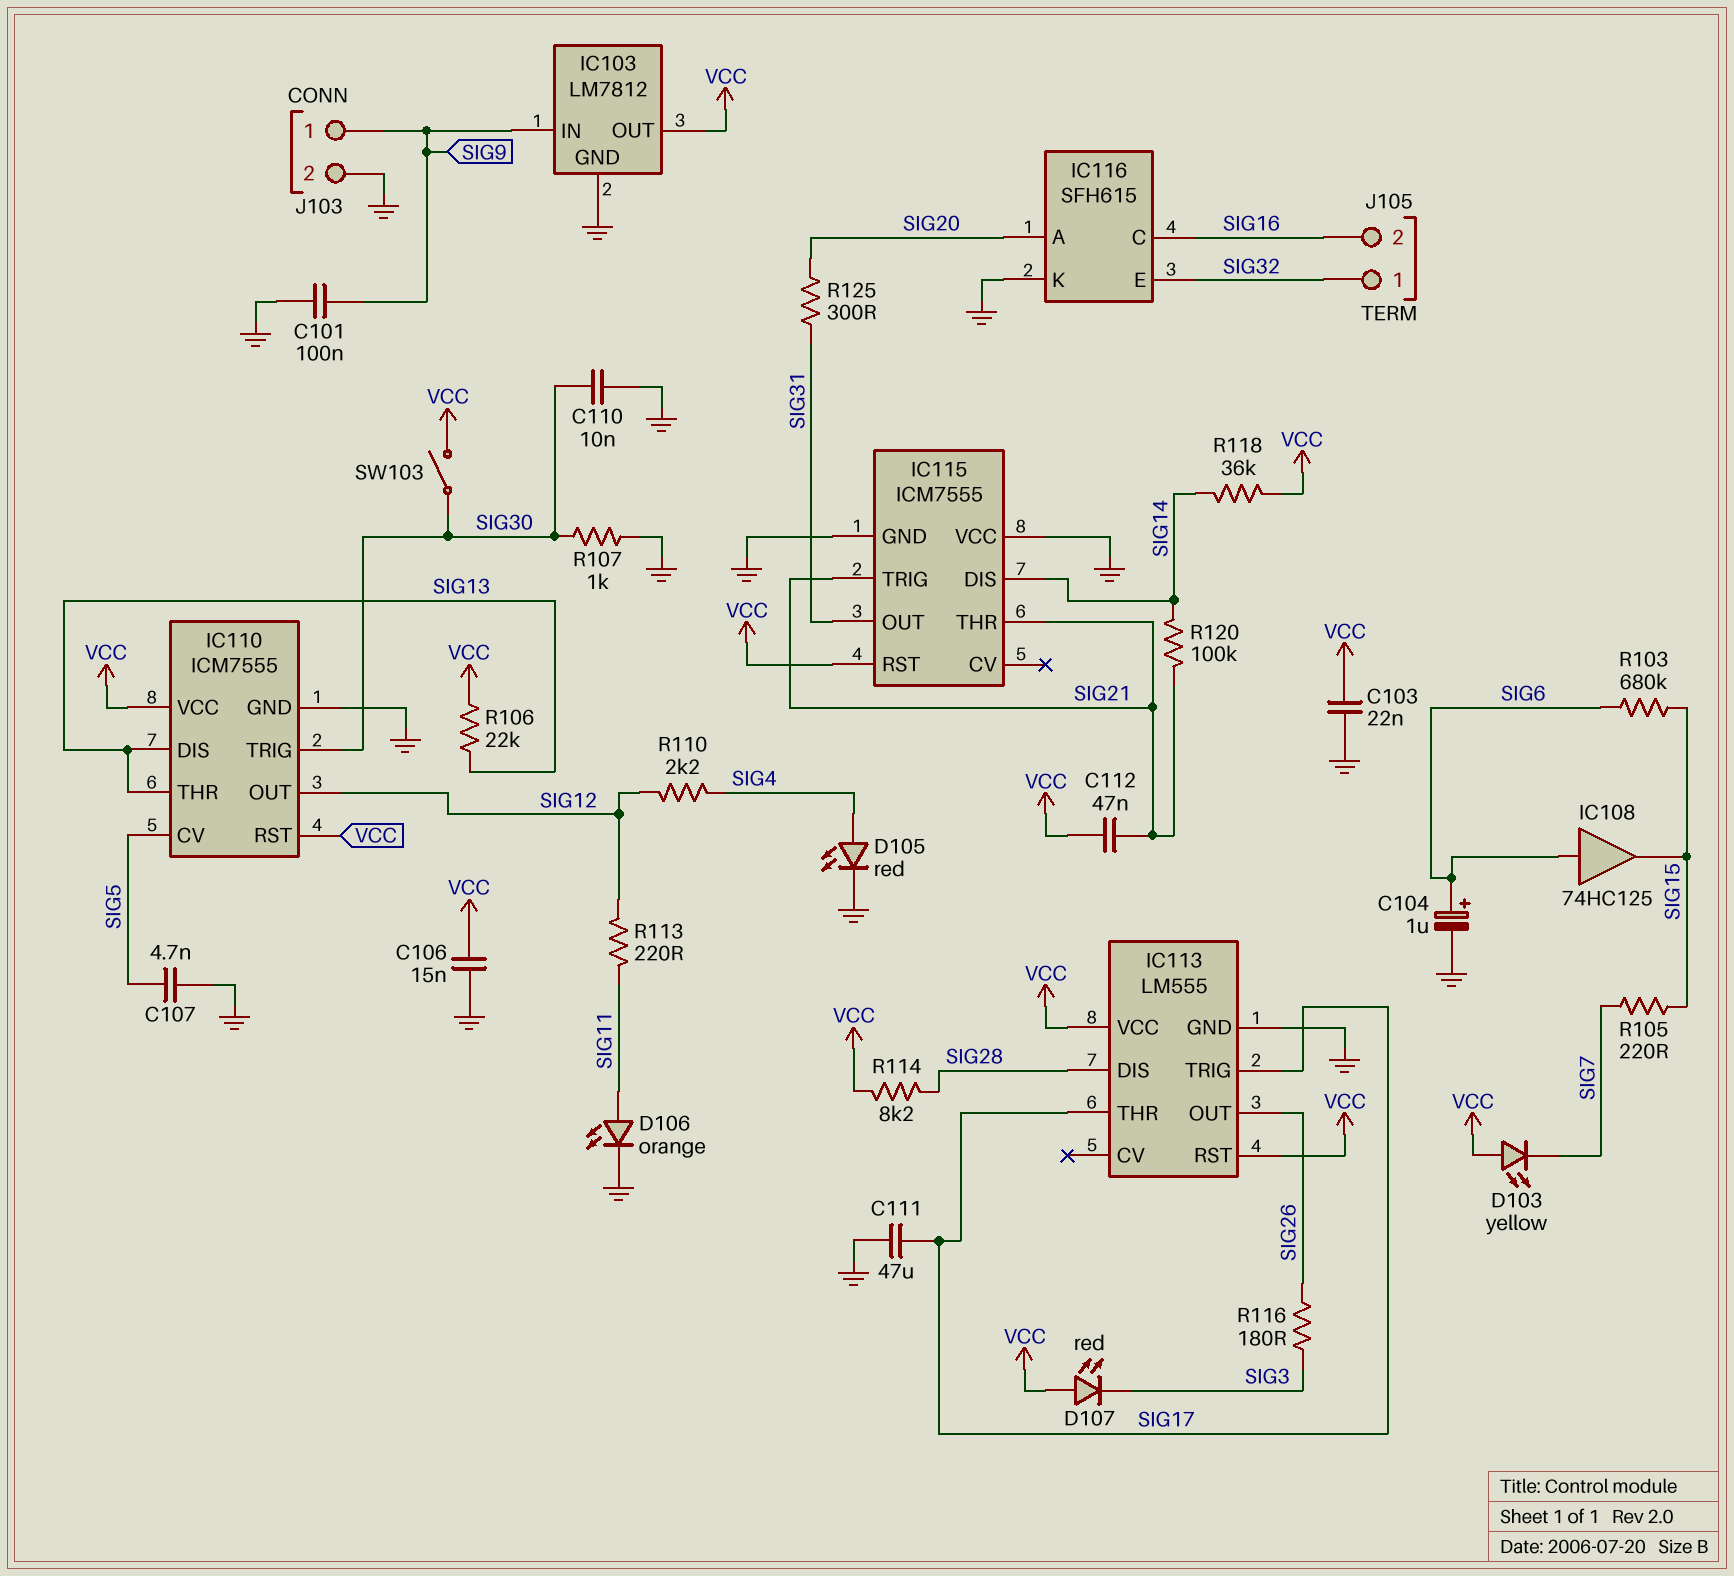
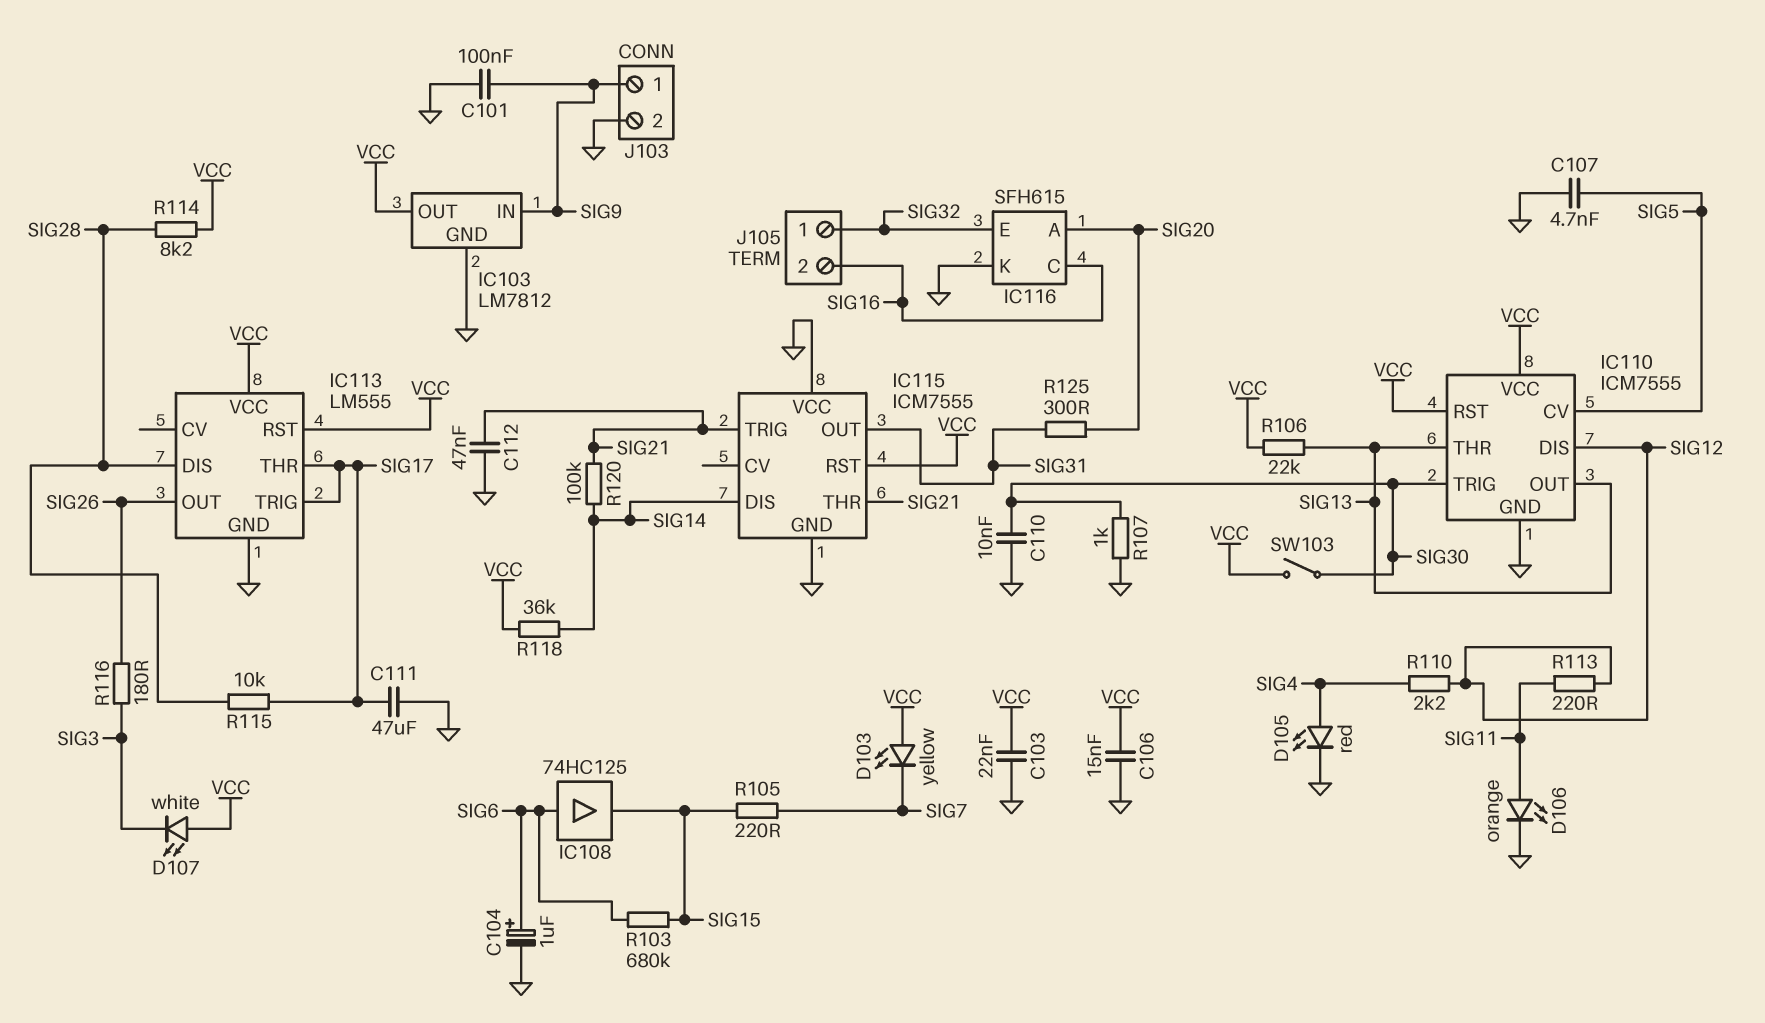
C112: 47nF (SIG21, VCC) -> 47nF (GND, SIG21)
D107: LED red (A VCC, K SIG3) -> LED white (A VCC, K SIG3)
IC110 pin DIS: SIG13 -> SIG12
IC110 pin OUT: SIG12 -> SIG13
R115: none -> 10k (SIG17, SIG28)

